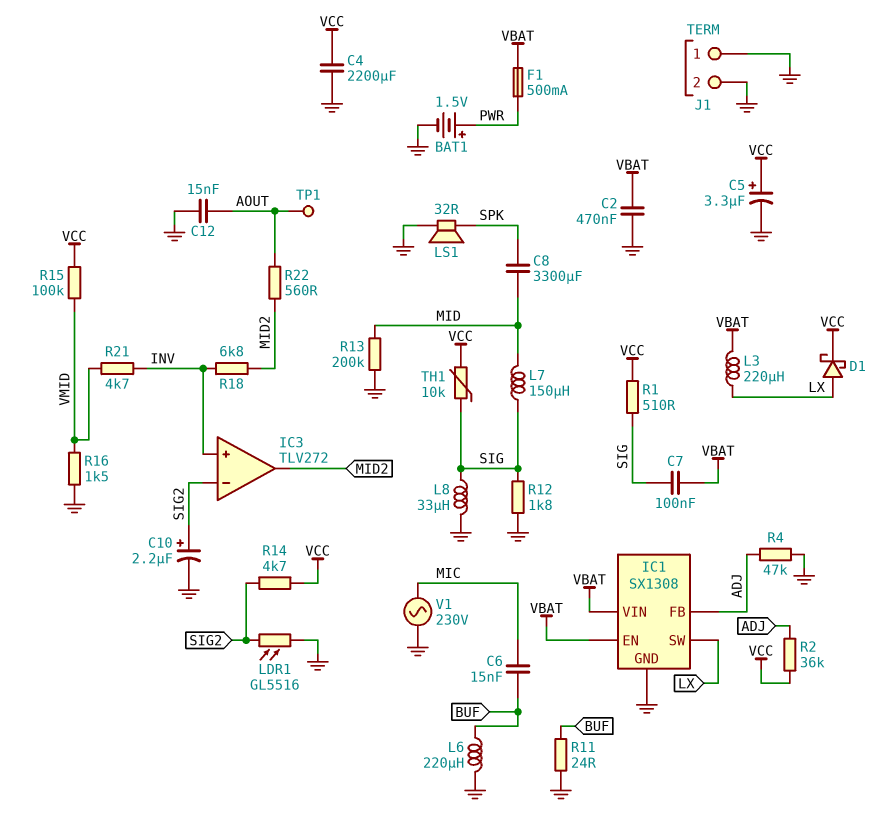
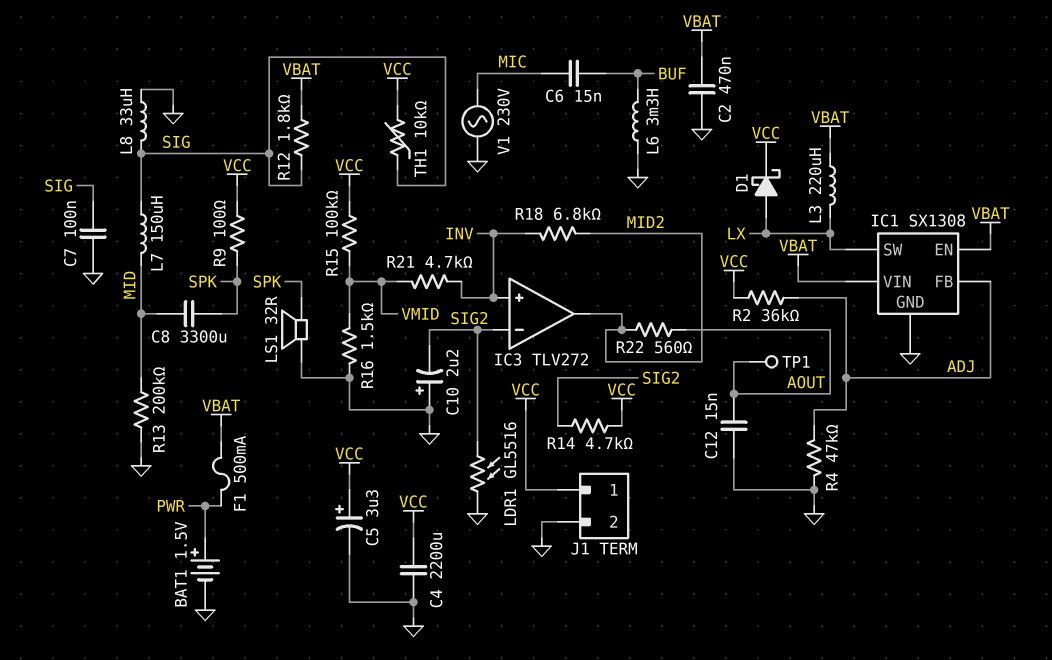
C7: 100nF (SIG, VBAT) -> 100nF (GND, SIG)
C10: 2.2uF (plus SIG2, minus GND) -> 2.2uF (plus GND, minus SIG2)
J1 pin 1: GND -> VCC
L6: 220uH (BUF, GND) -> 3.3mH (BUF, GND)
R1: 510 (SIG, VCC) -> none
R9: none -> 100 (SPK, VCC)
R11: 24 (BUF, GND) -> none
R12: 1.8k (GND, SIG) -> 1.8k (SIG, VBAT)

